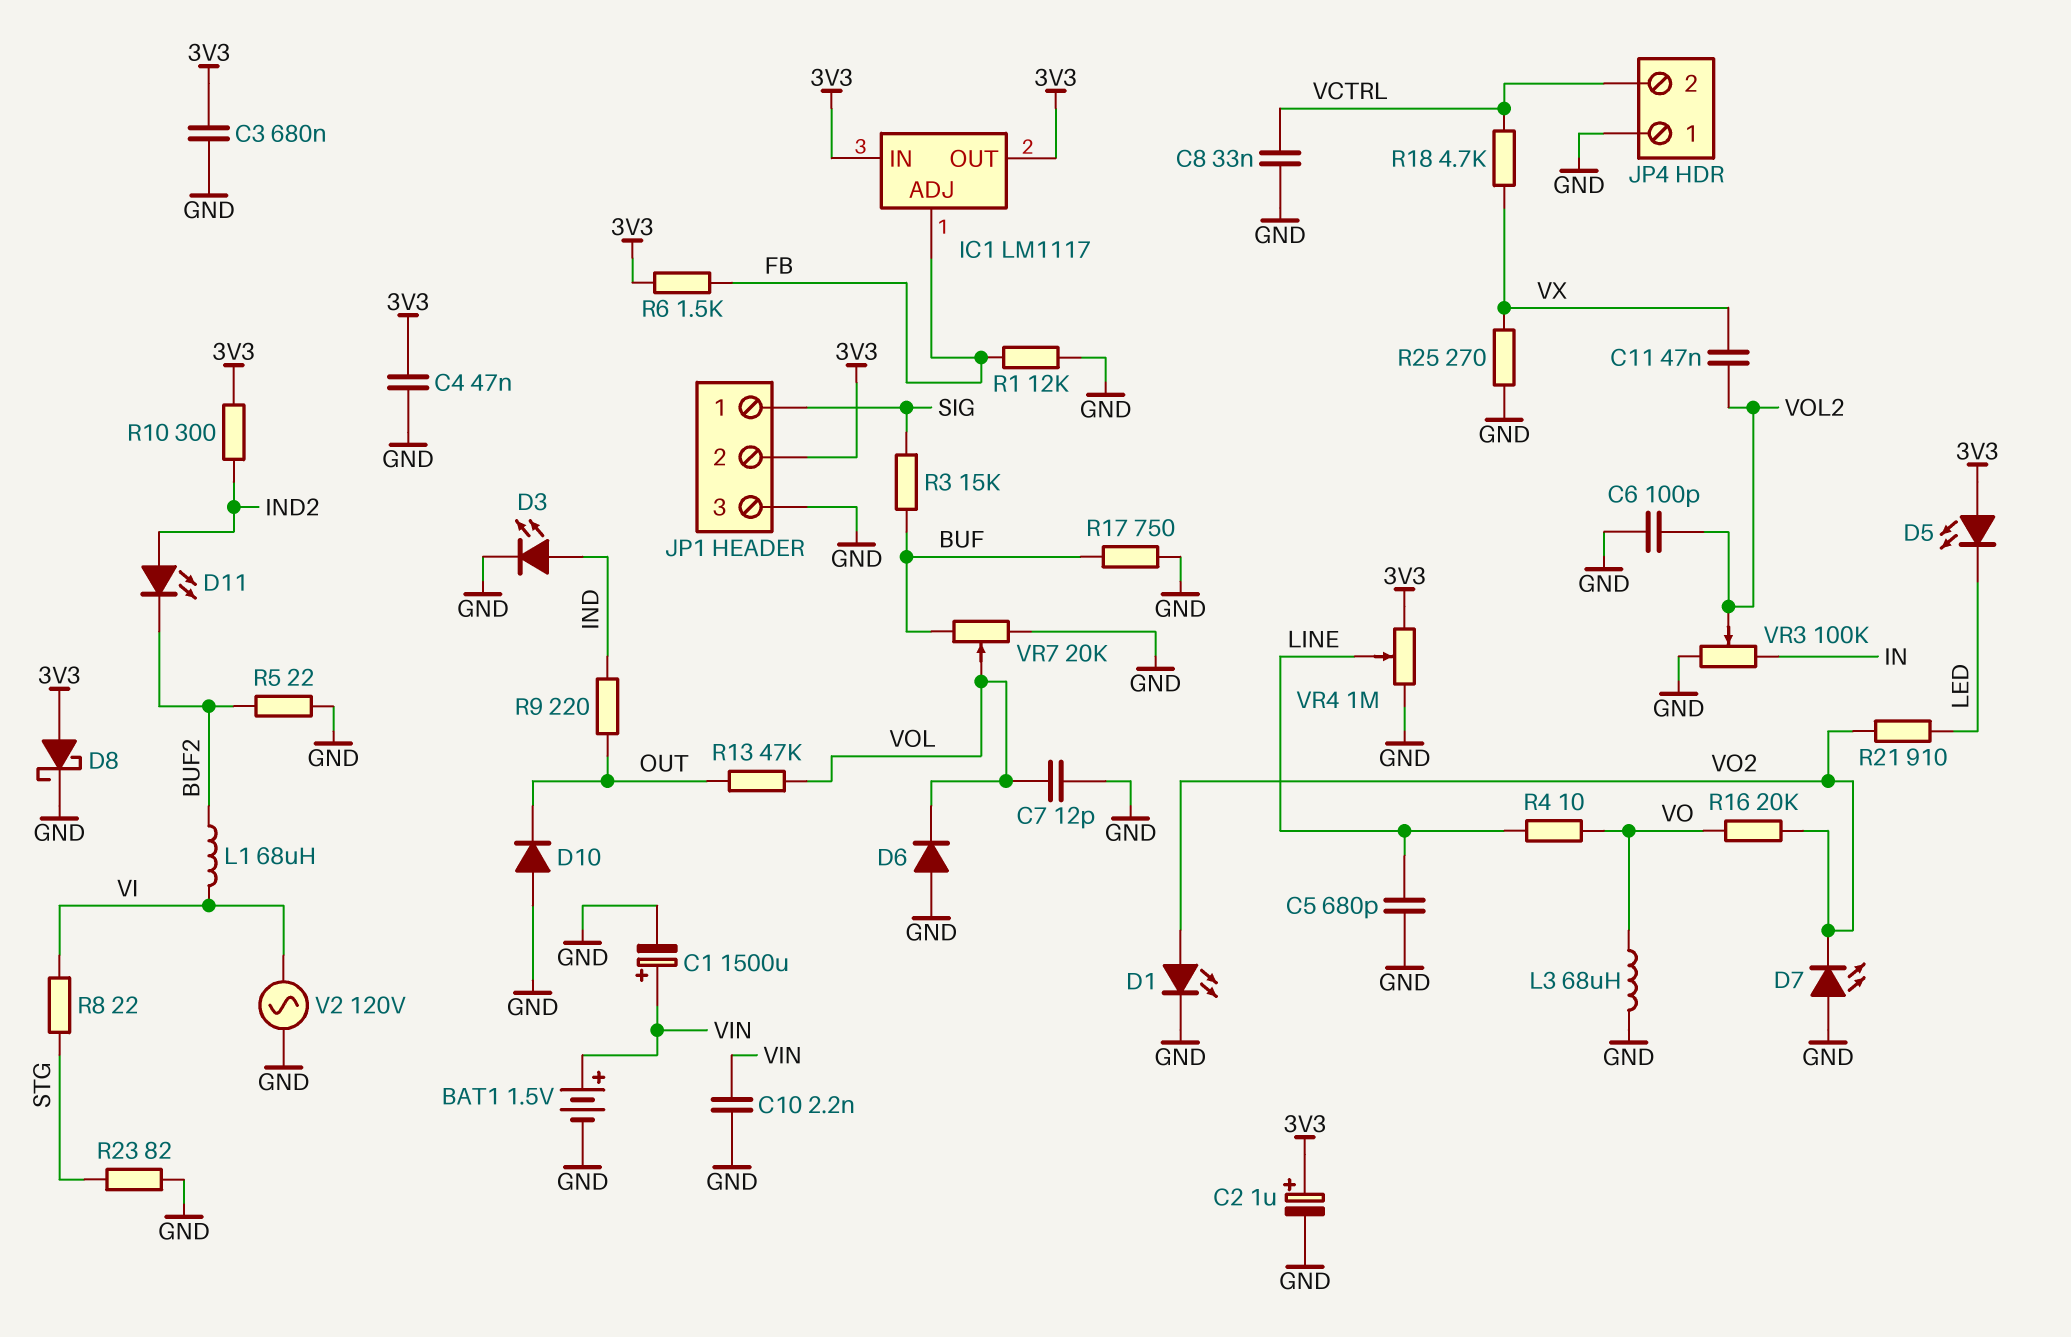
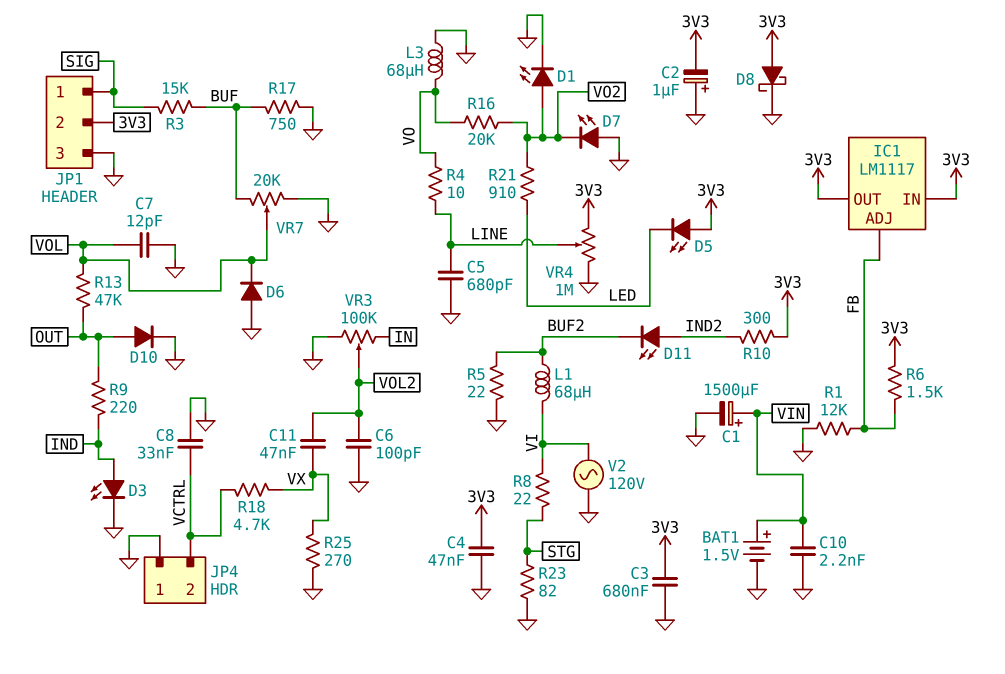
C2: 1uF (plus 3V3, minus GND) -> 1uF (plus GND, minus 3V3)
D10: diode (A GND, K OUT) -> diode (A OUT, K GND)

